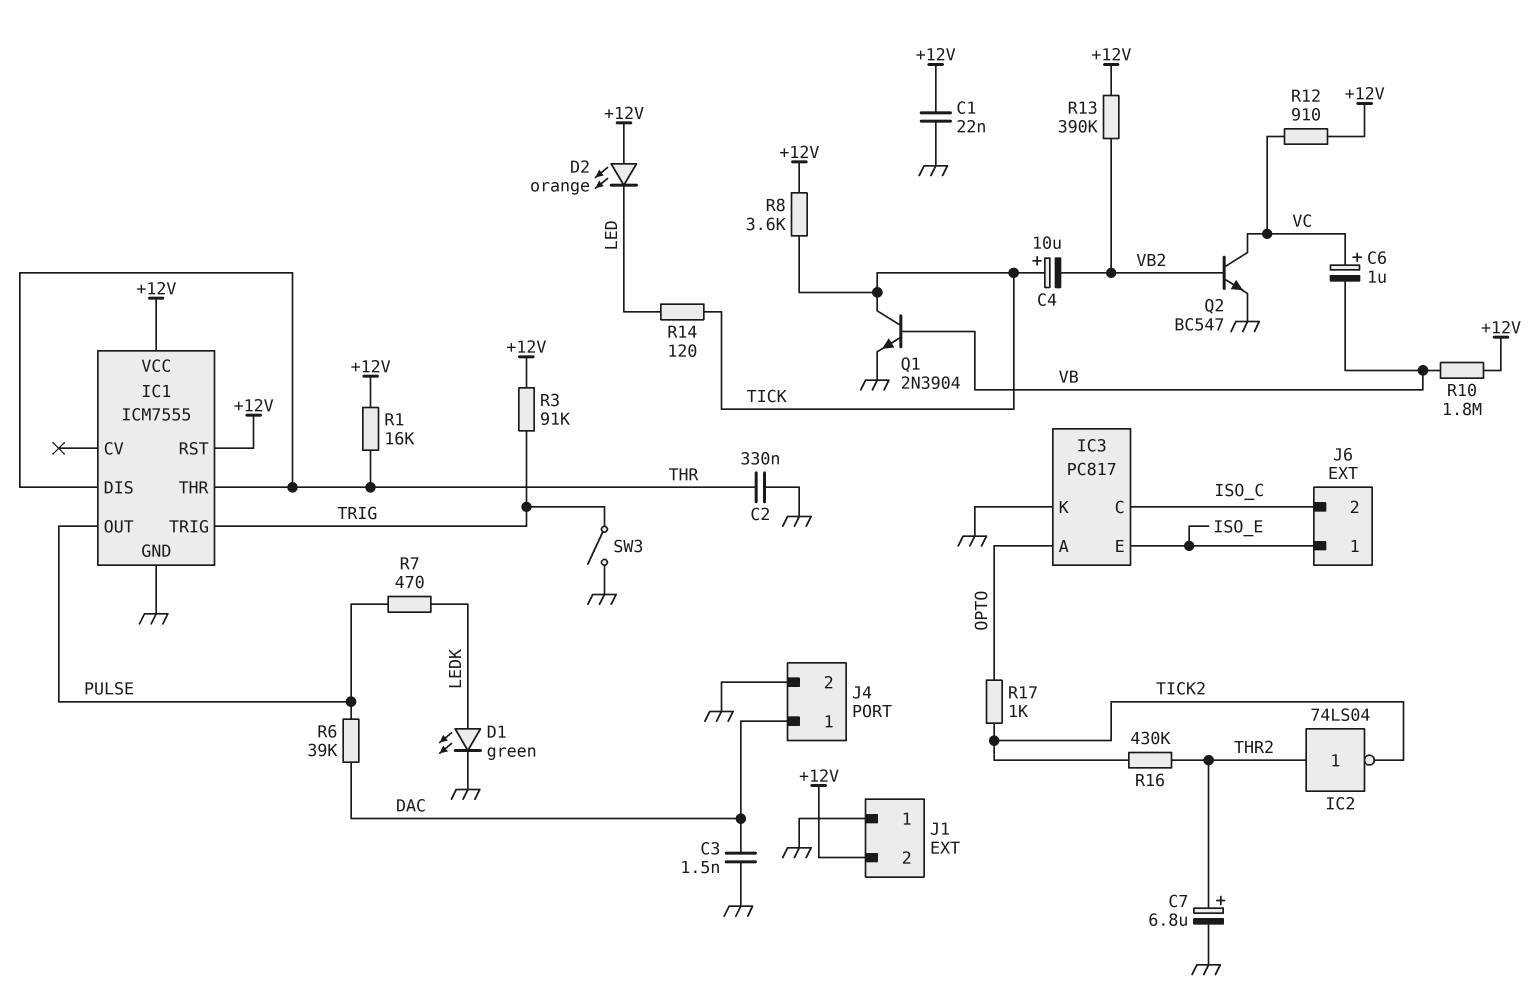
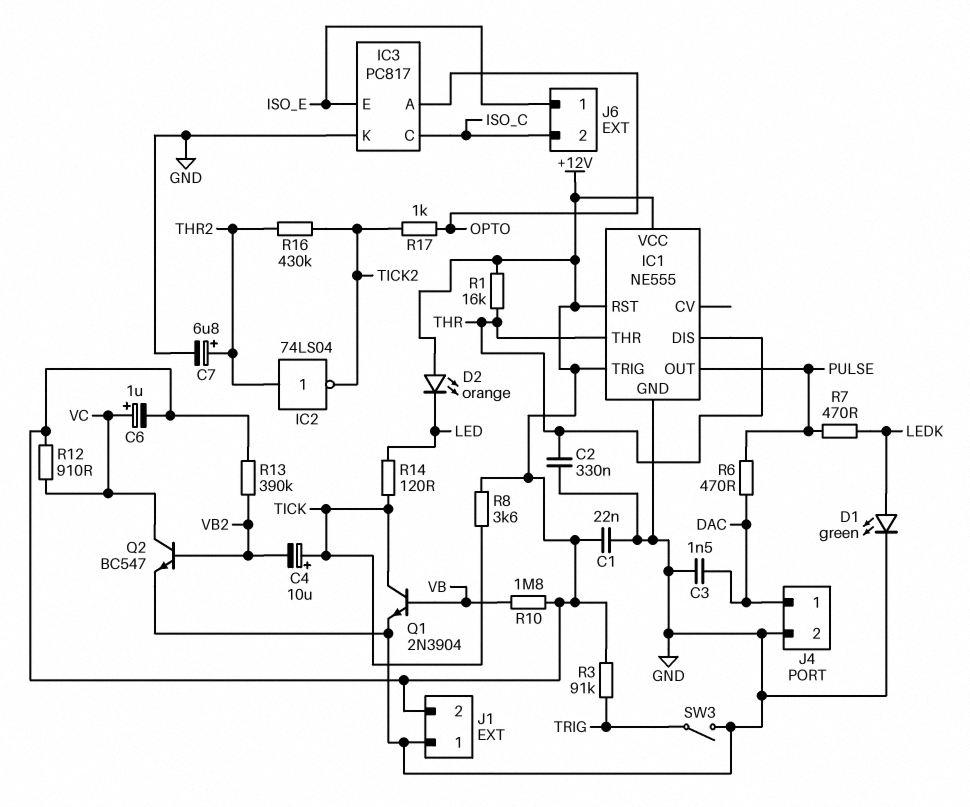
C6: 1uF (plus VC, minus VB) -> 1uF (plus VC, minus +12V)
IC1: ICM7555 -> NE555
IC1 pin TRIG: TRIG -> +12V
R6: 39k (DAC, PULSE) -> 470 (DAC, PULSE)

